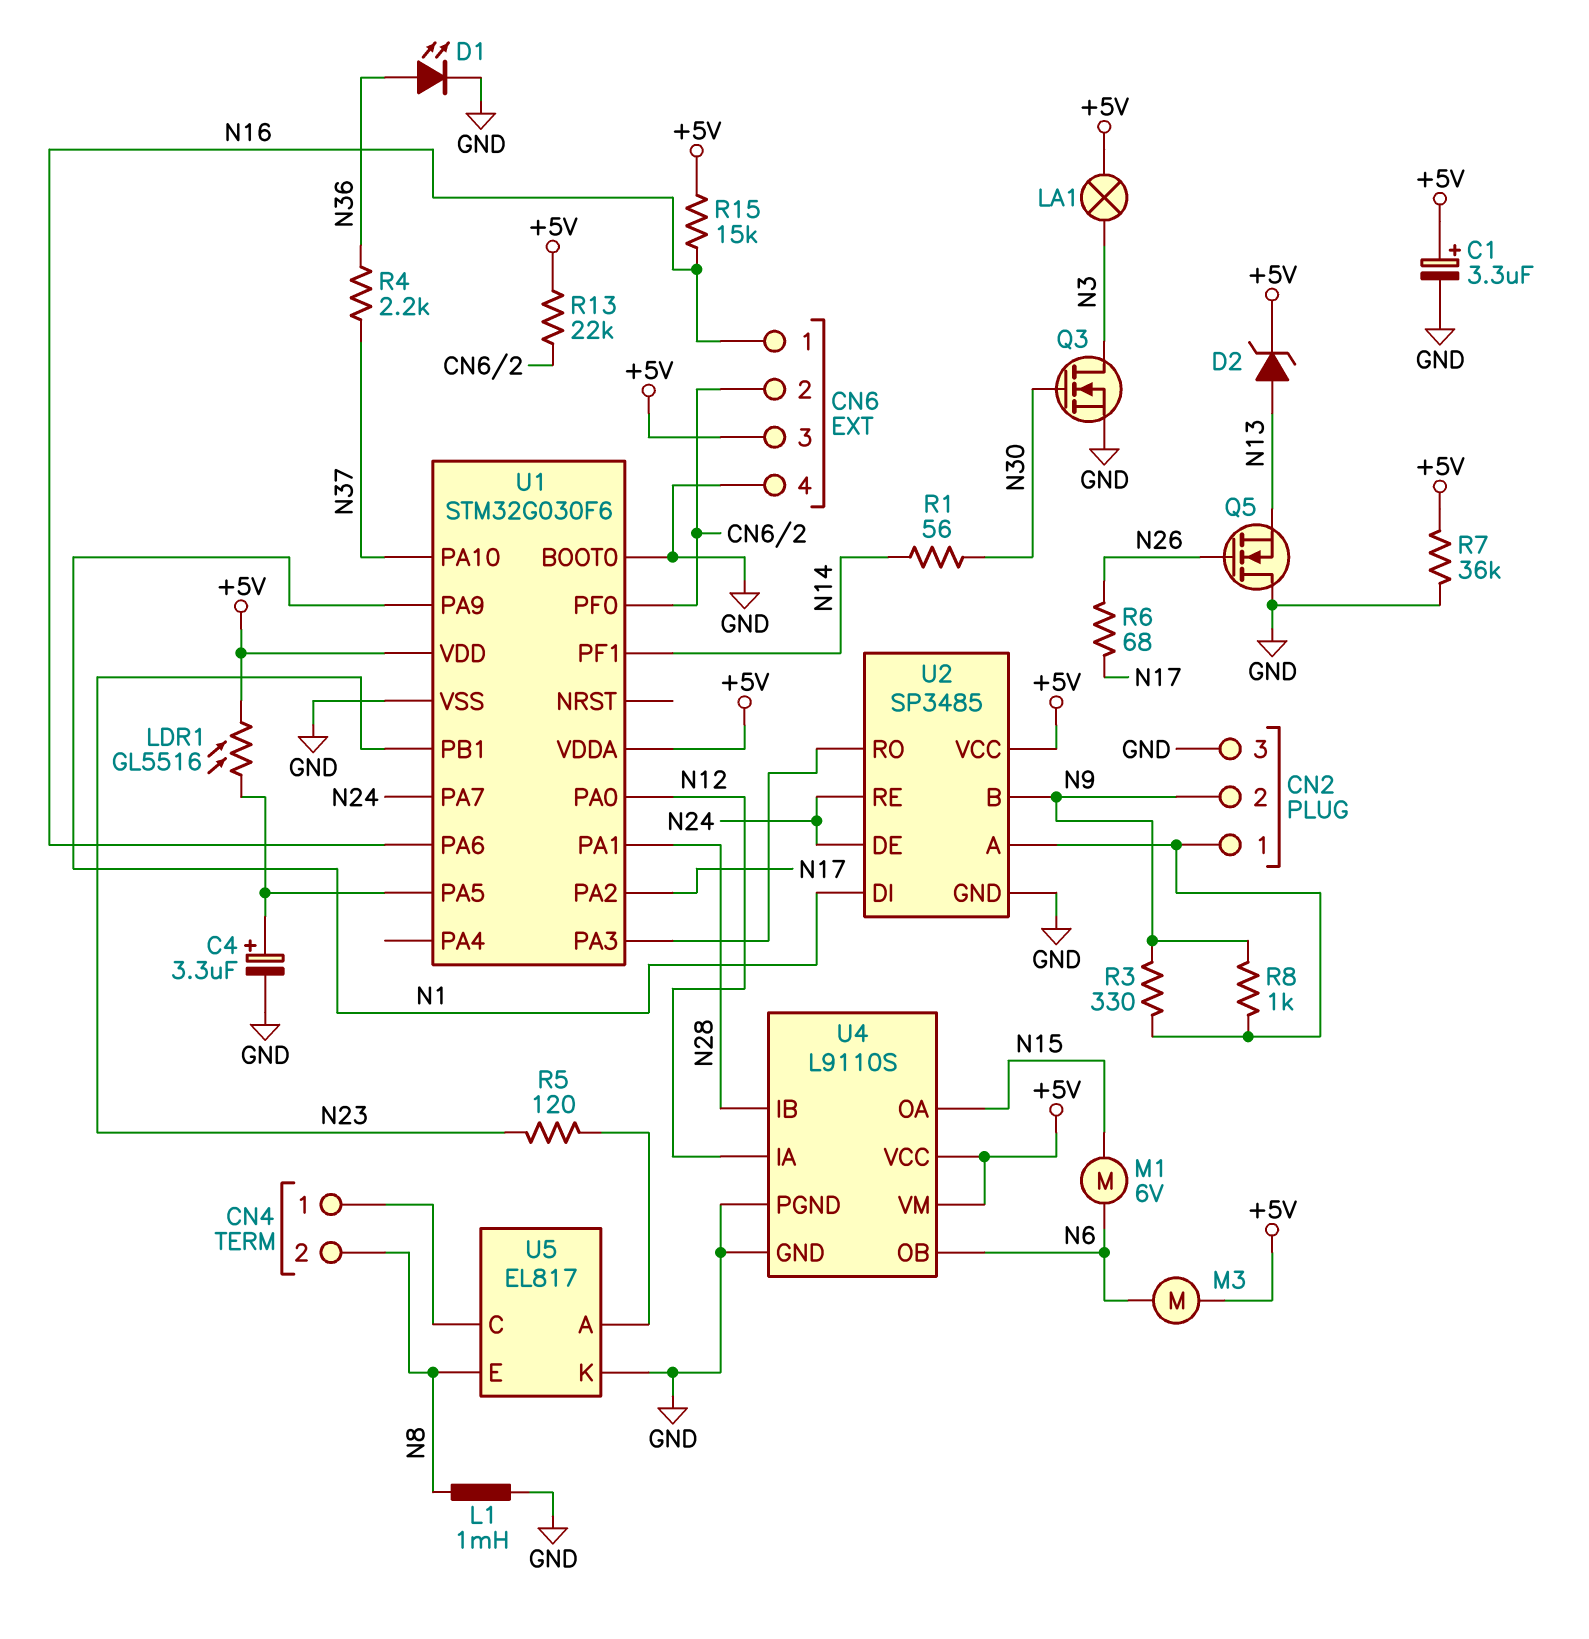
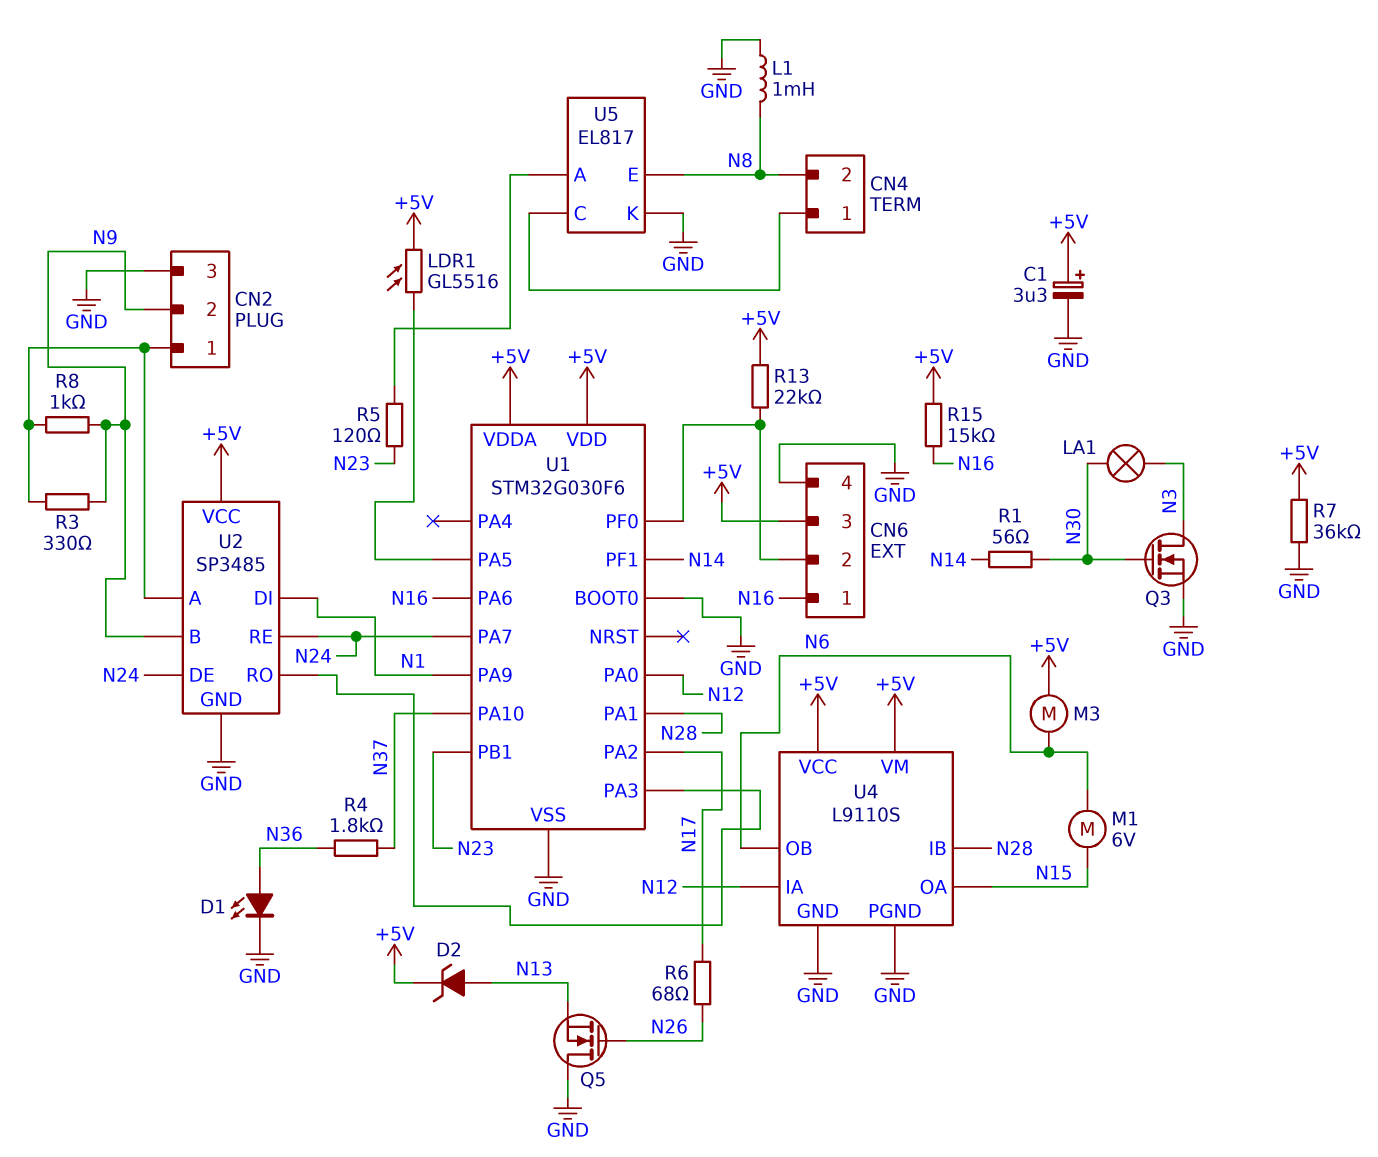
C4: 3.3uF (plus U1/PA5, minus GND) -> none
LA1: lamp (+5V, N3) -> lamp (N3, N30)
R4: 2.2k (N36, N37) -> 1.8k (N36, N37)

